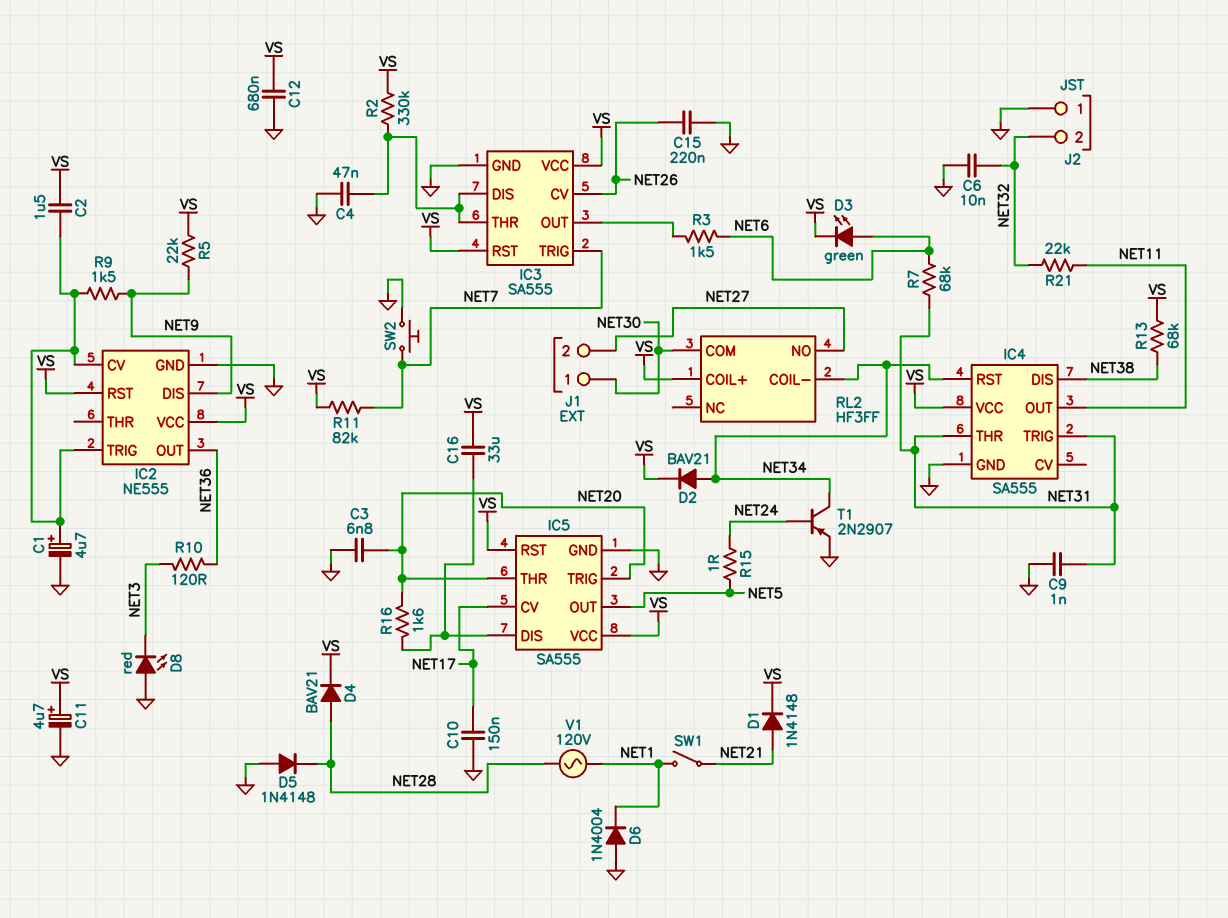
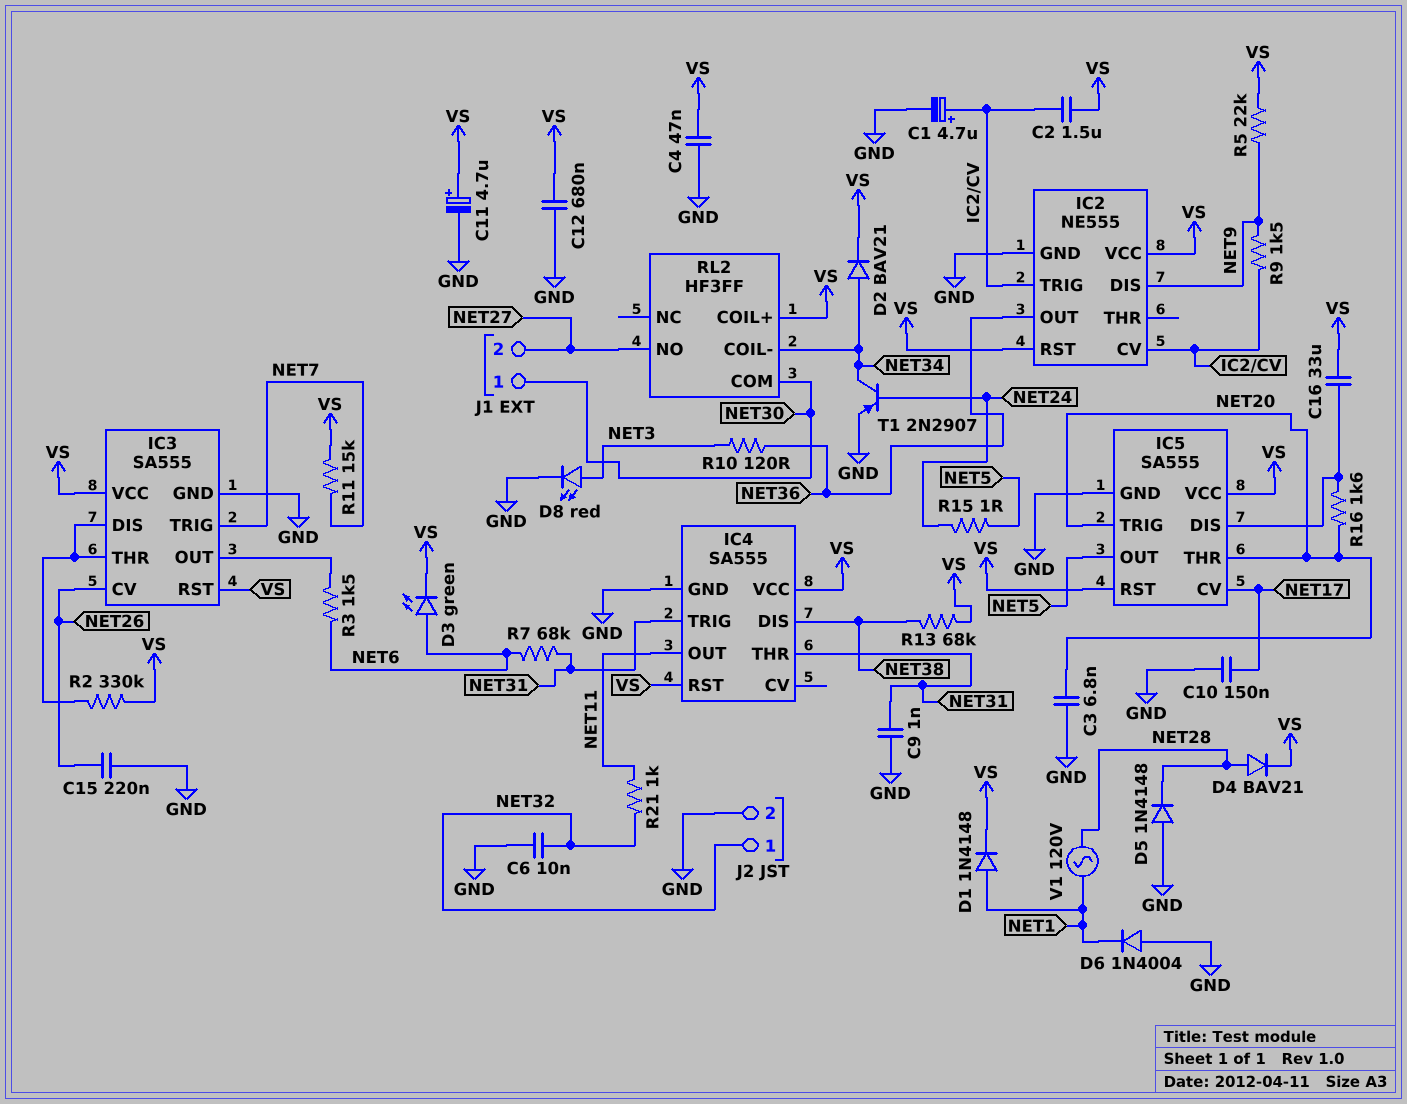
C4: 47nF (GND, IC3/DIS) -> 47nF (GND, VS)
D1: diode 1N4148 (A NET21, K VS) -> diode 1N4148 (A NET1, K VS)
D8: LED red (A GND, K NET3) -> LED red (A NET3, K GND)
IC4 pin RST: NET34 -> VS
J2 pin 1: GND -> NET32
J2 pin 2: NET32 -> GND
R11: 82k (NET7, VS) -> 15k (NET7, VS)
R21: 22k (NET11, NET32) -> 1k (NET11, NET32)
SW1: switch (NET1, NET21) -> none
SW2: button (GND, NET7) -> none

